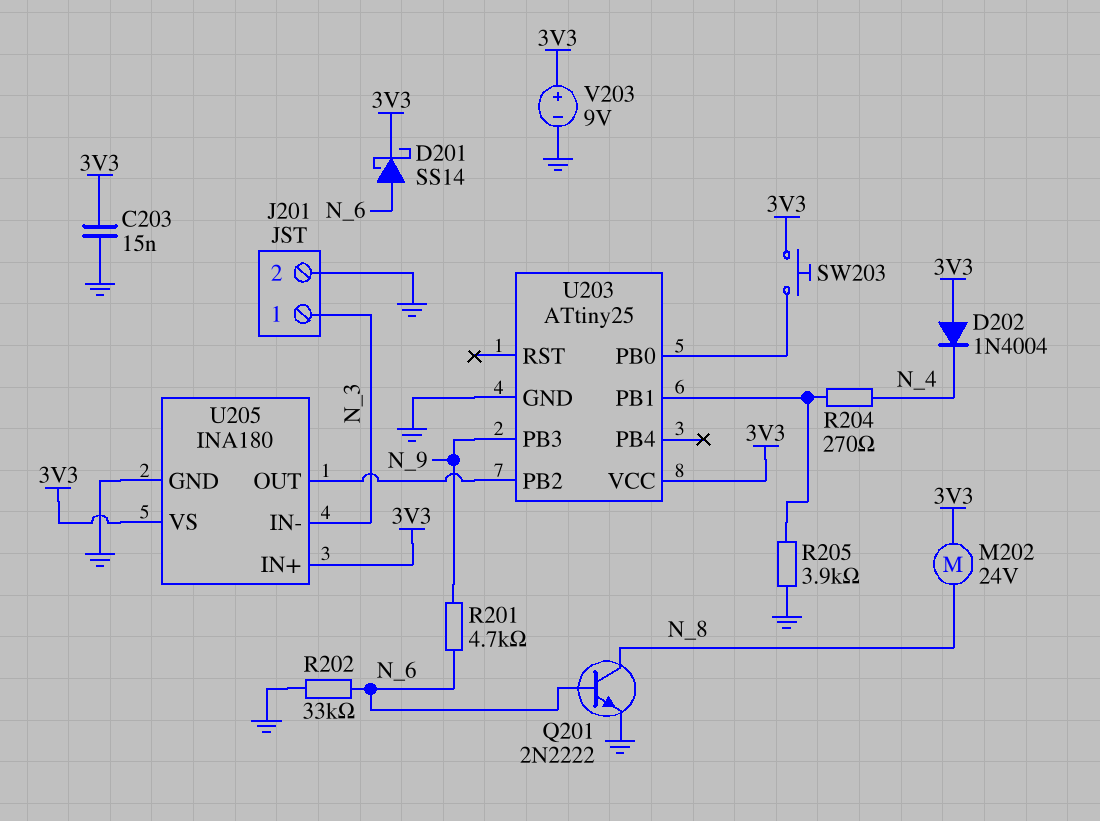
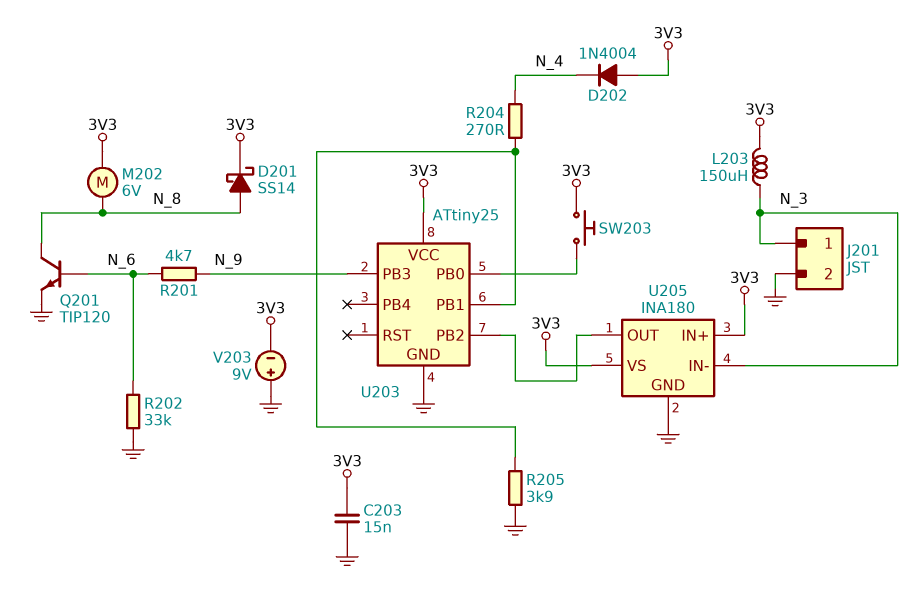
D201: schottky SS14 (A N_6, K 3V3) -> schottky SS14 (A N_8, K 3V3)
L203: none -> 150uH (3V3, N_3)
M202: motor 24V (3V3, N_8) -> motor 6V (3V3, N_8)
Q201: NPN 2N2222 (B N_6, C N_8, E GND) -> NPN TIP120 (B N_6, C N_8, E GND)
V203: 9V (plus 3V3, minus GND) -> 9V (plus GND, minus 3V3)

